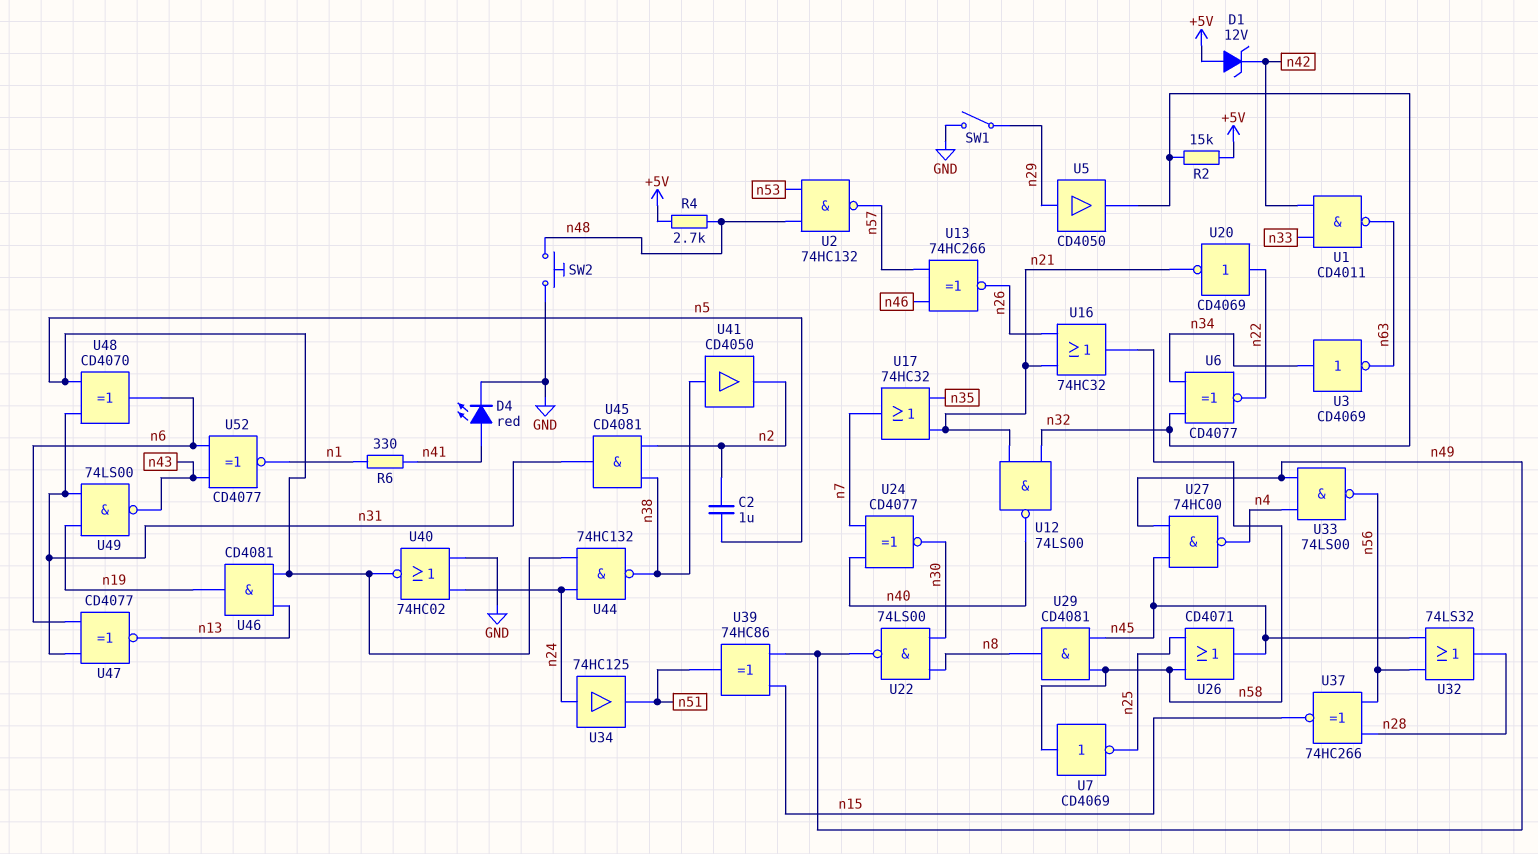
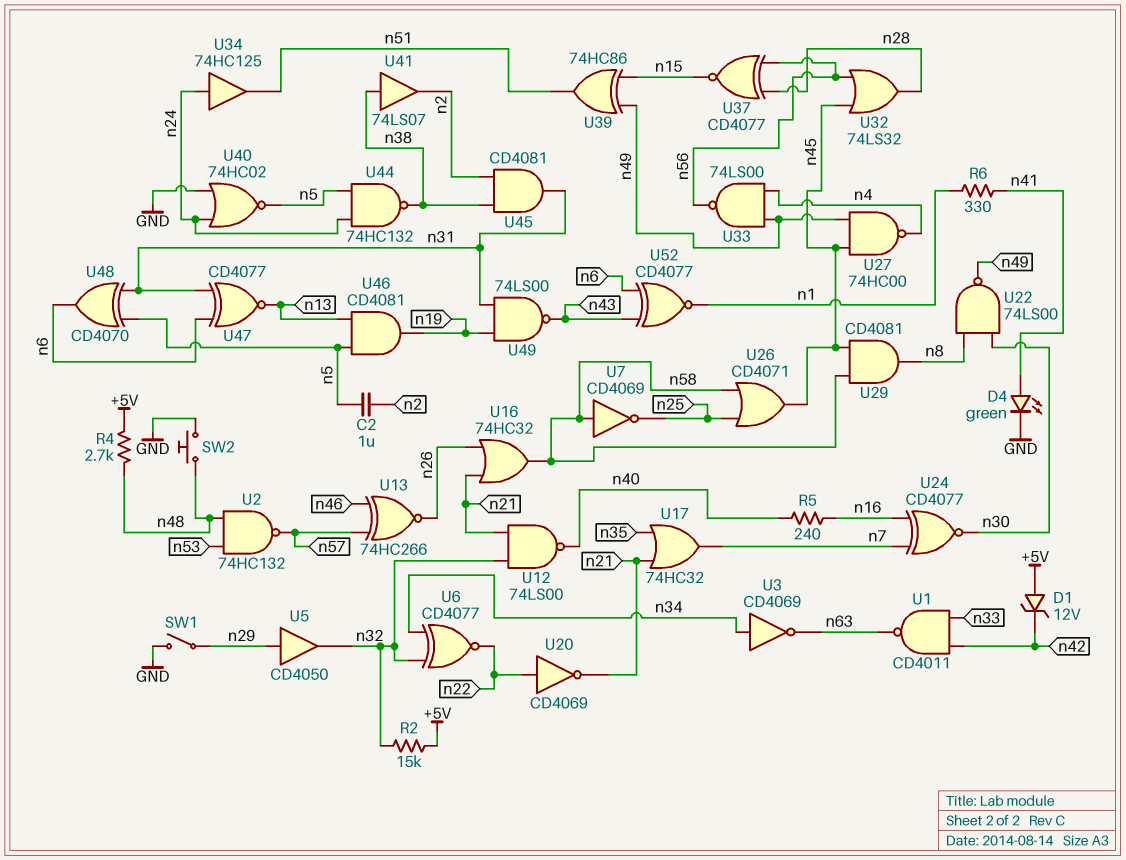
D4: LED red (A n41, K GND) -> LED green (A n41, K GND)
R5: none -> 240 (n16, n40)
U24: XNOR CD4077 (in n7, in n40, out n30) -> XNOR CD4077 (in n7, in n16, out n30)
U37: XNOR 74HC266 (in n28, in n56, out n15) -> XNOR CD4077 (in n28, in n56, out n15)
U41: buffer CD4050 (in n38, out n2) -> buffer 74LS07 (in n38, out n2)

